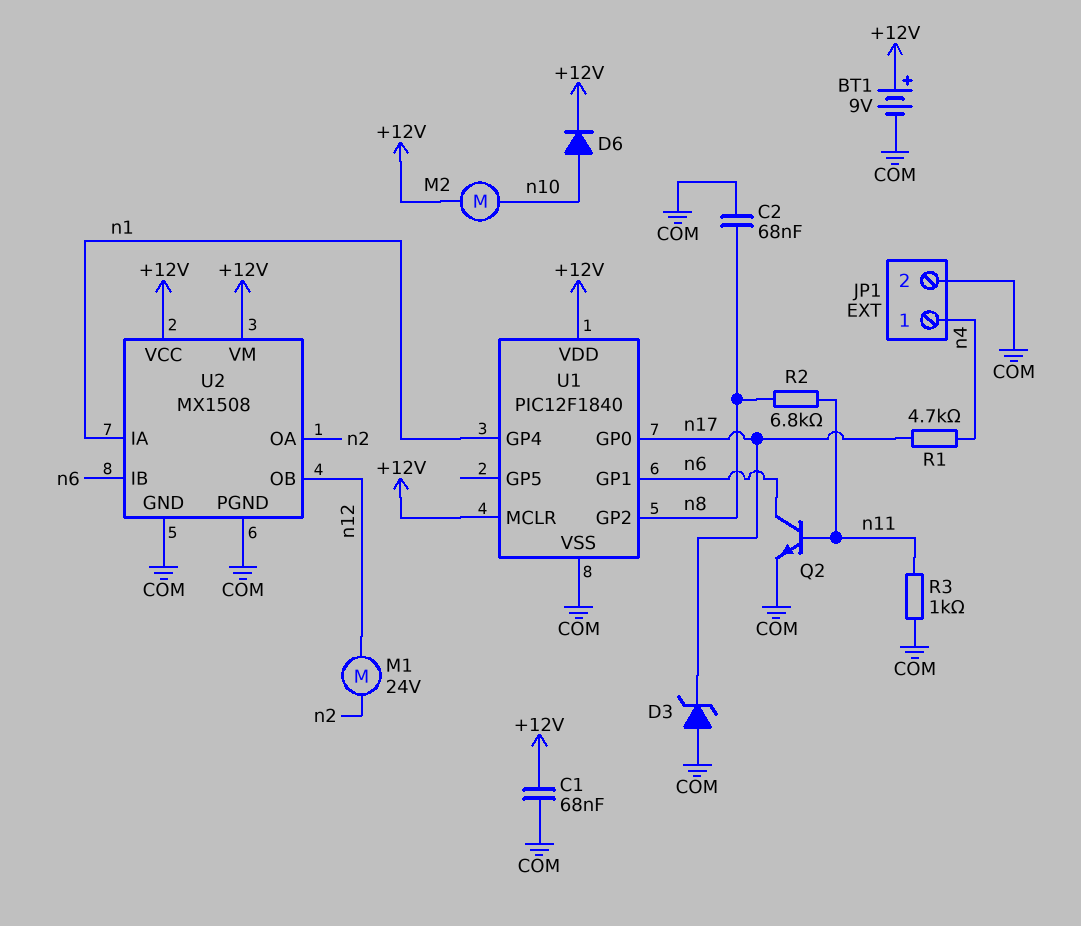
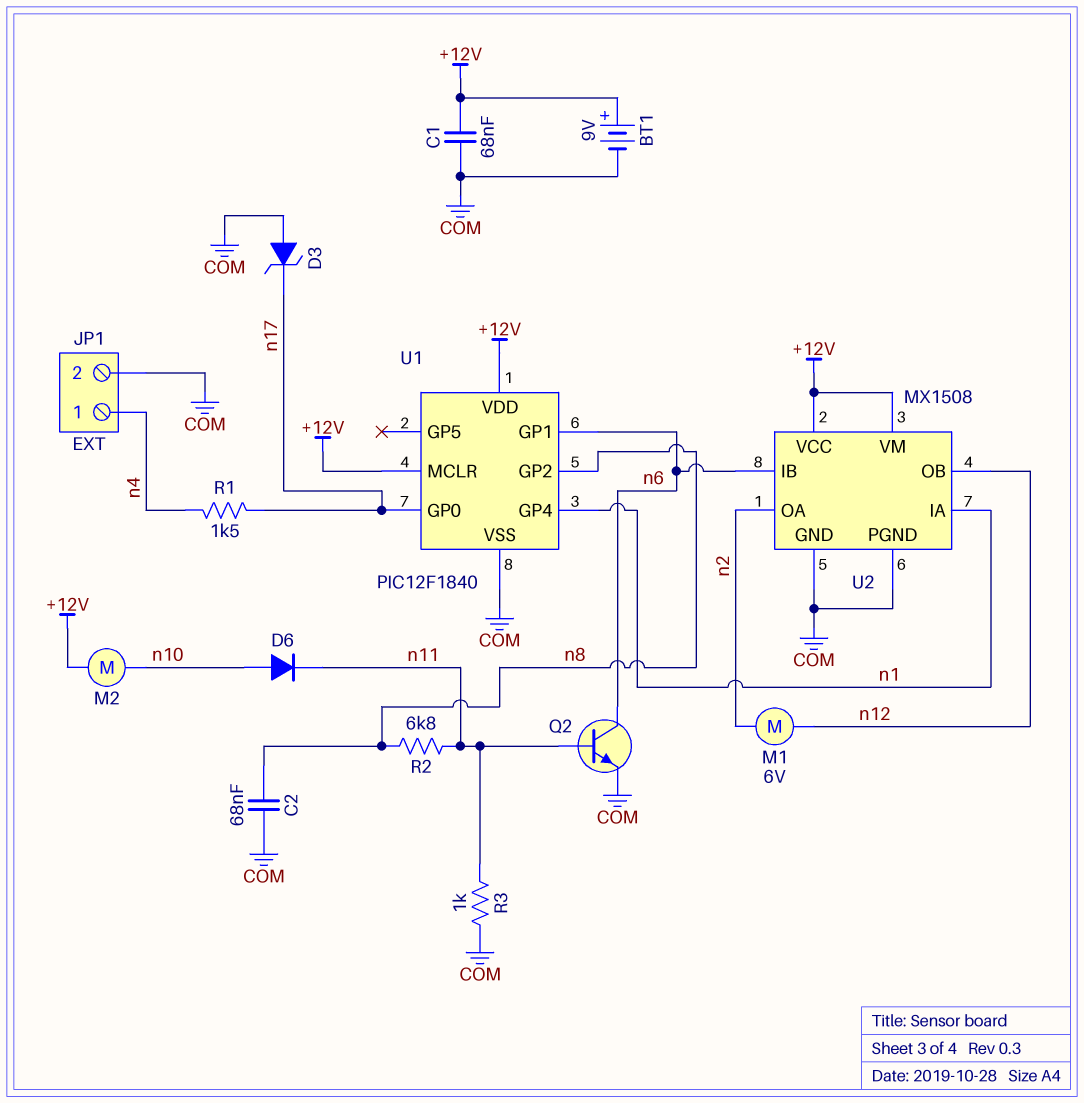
D6: diode (A n10, K +12V) -> diode (A n10, K n11)
M1: motor 24V (n2, n12) -> motor 6V (n2, n12)
R1: 4.7k (n4, n17) -> 1.5k (n4, n17)

